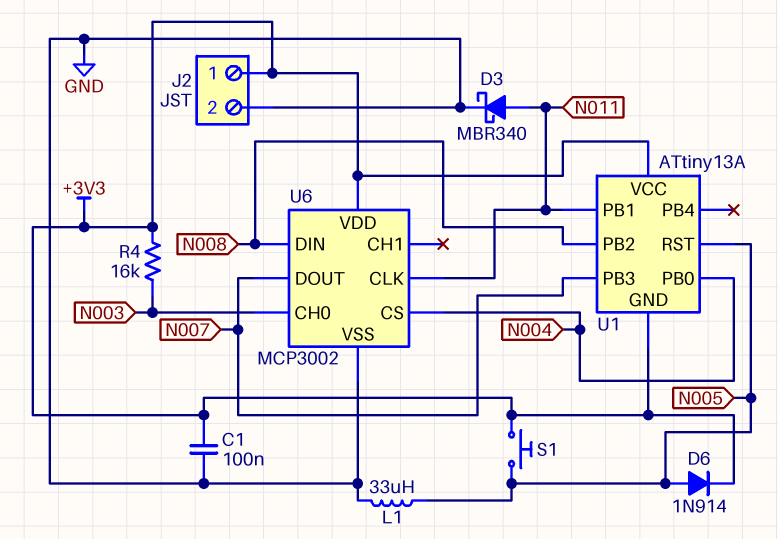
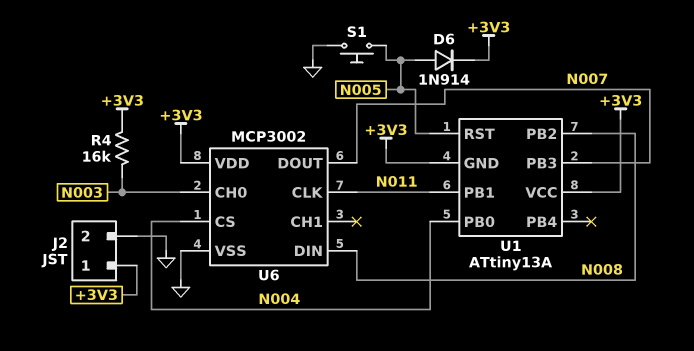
C1: 100nF (+3V3, GND) -> none
D3: schottky MBR340 (A N011, K GND) -> none
L1: 33uH (GND, N005) -> none
S1: button (+3V3, N005) -> button (GND, N005)

